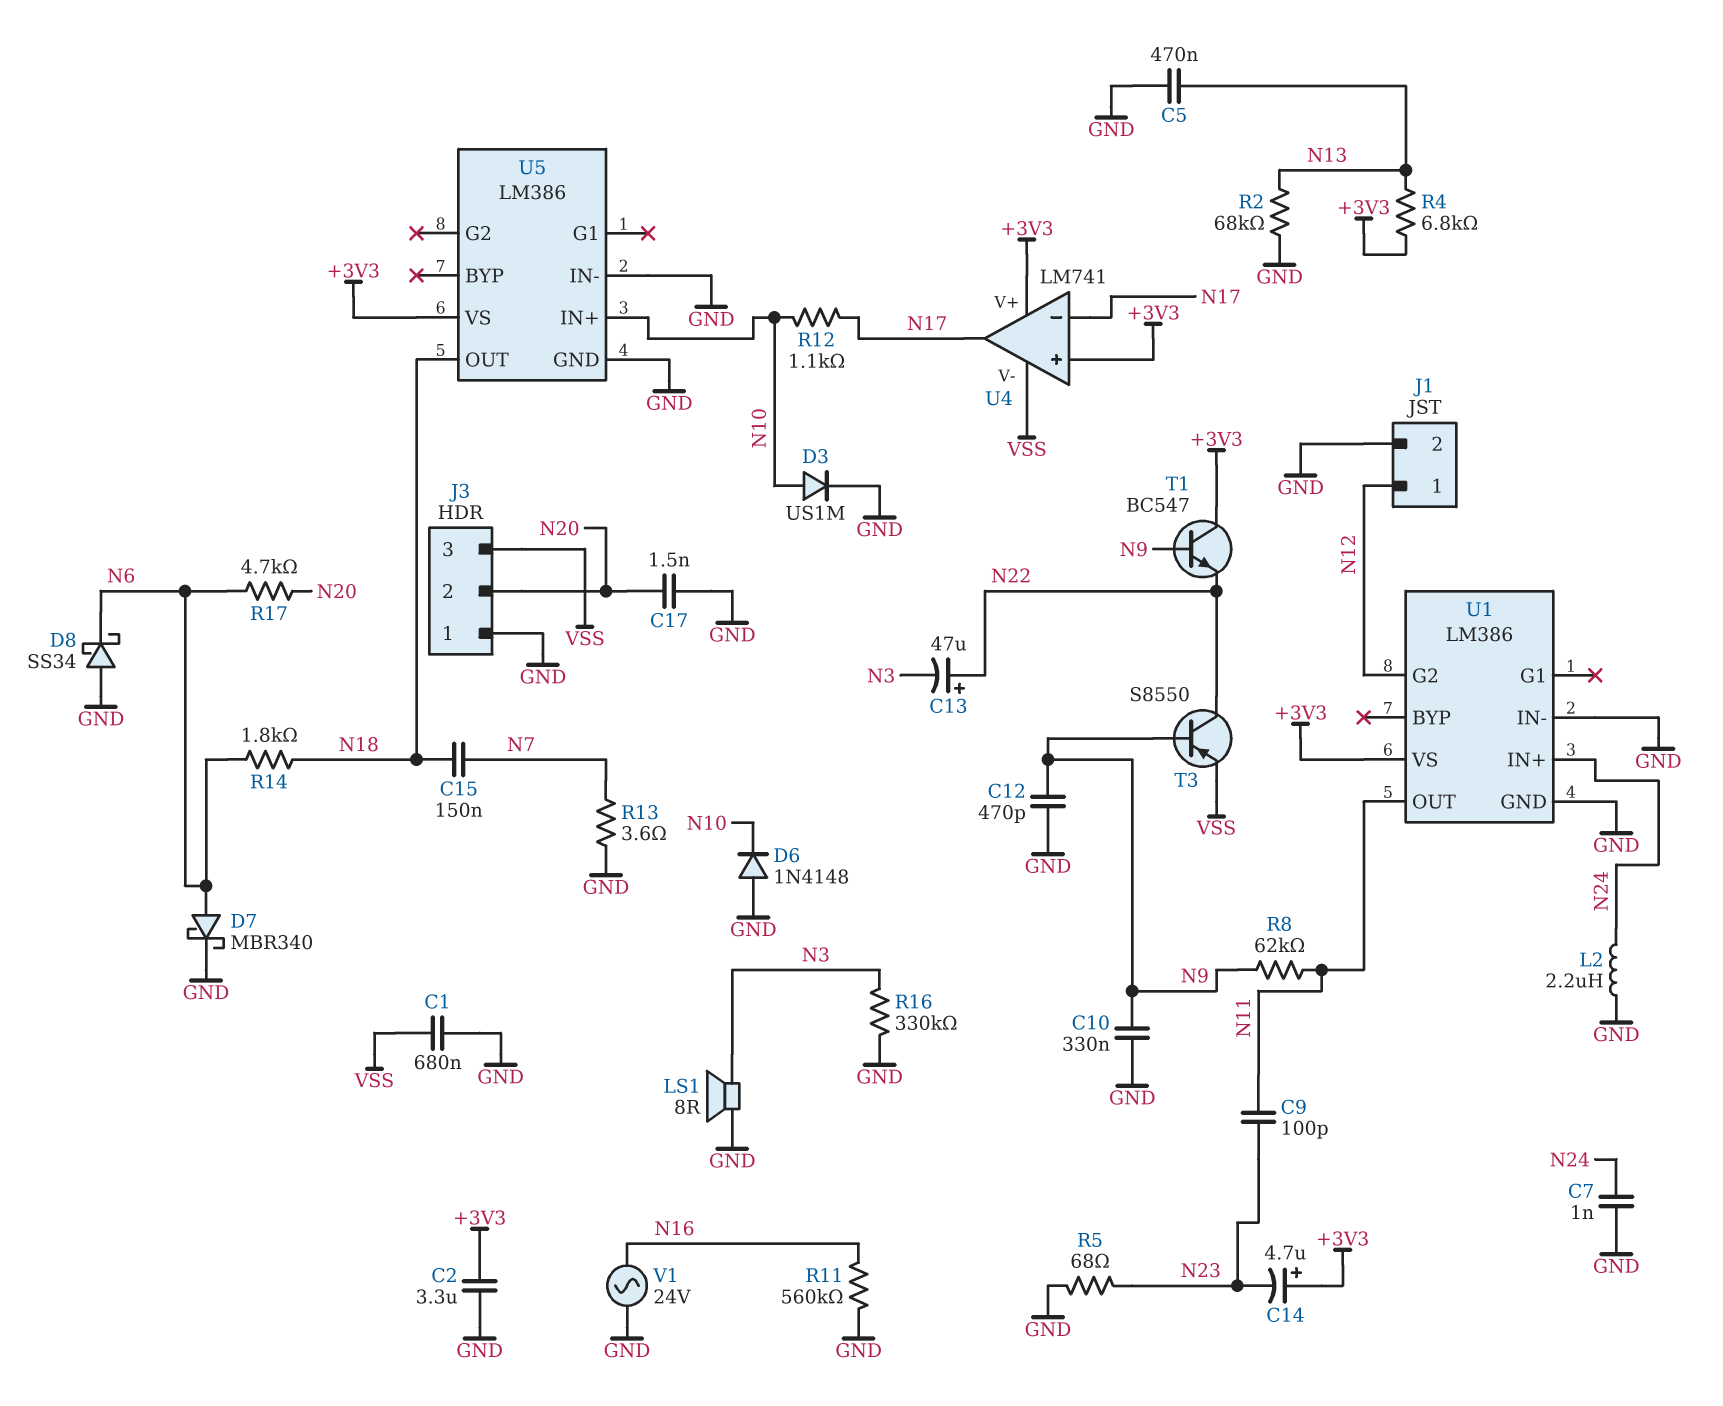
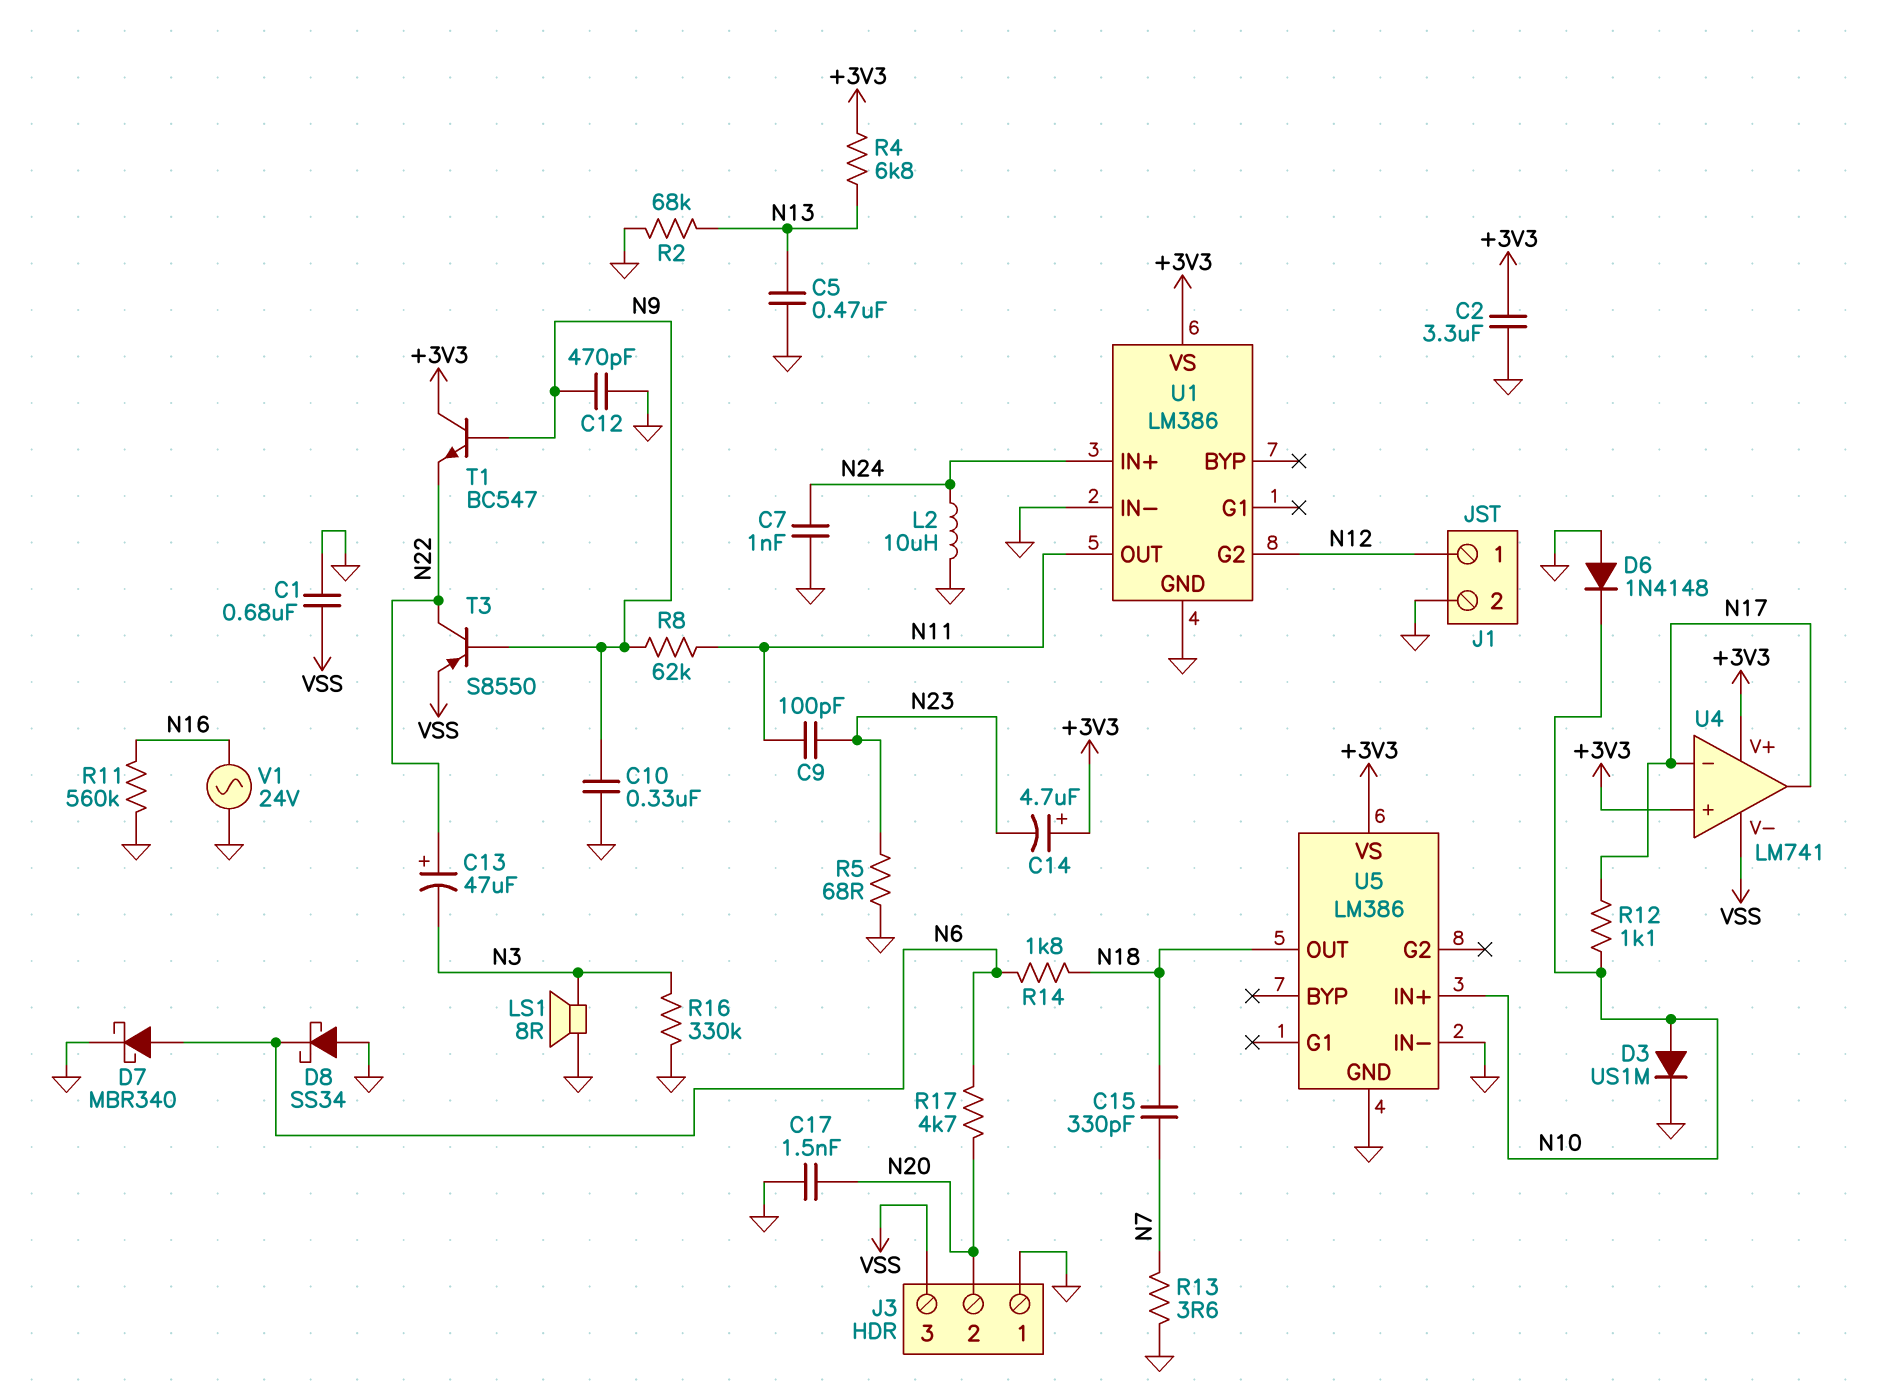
C15: 150nF (N7, N18) -> 330pF (N7, N18)
L2: 2.2uH (GND, N24) -> 10uH (GND, N24)

